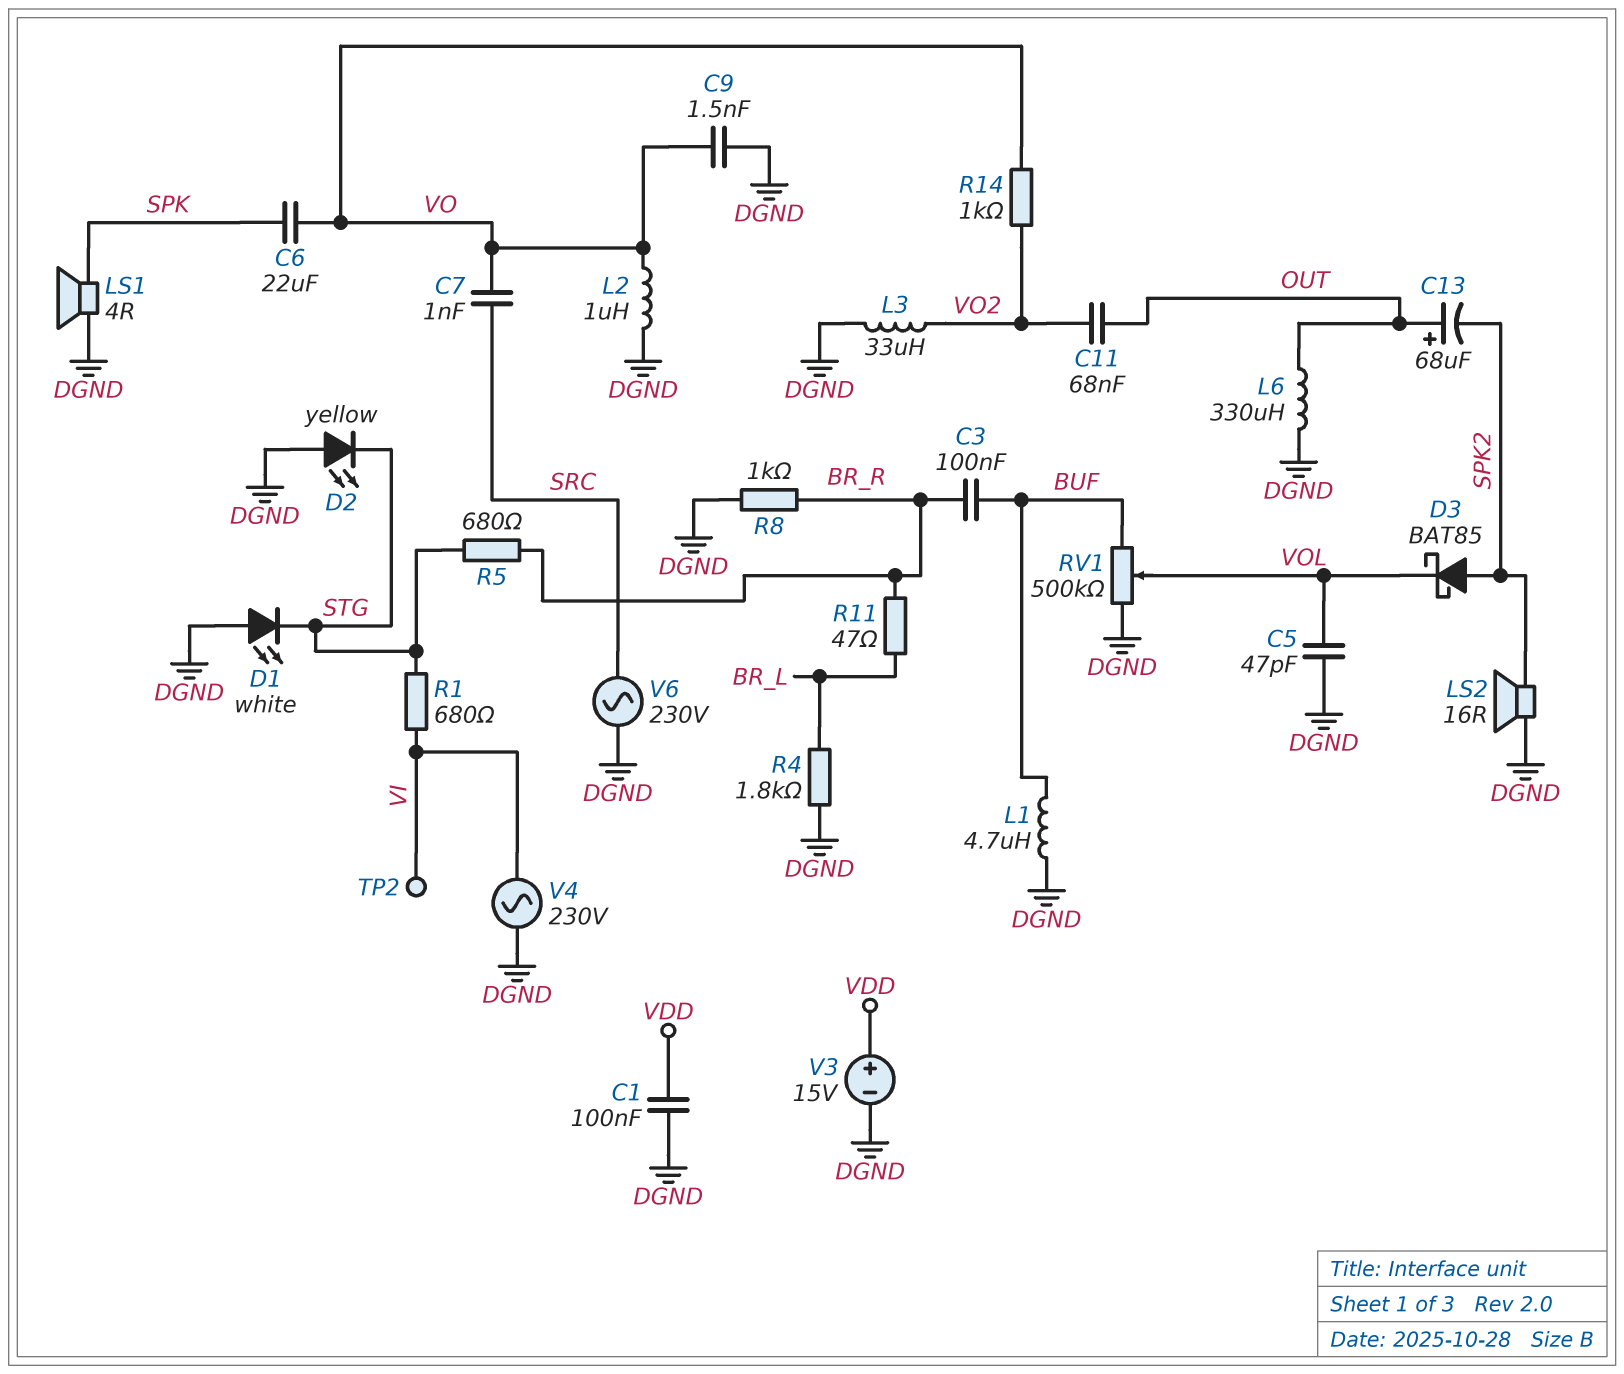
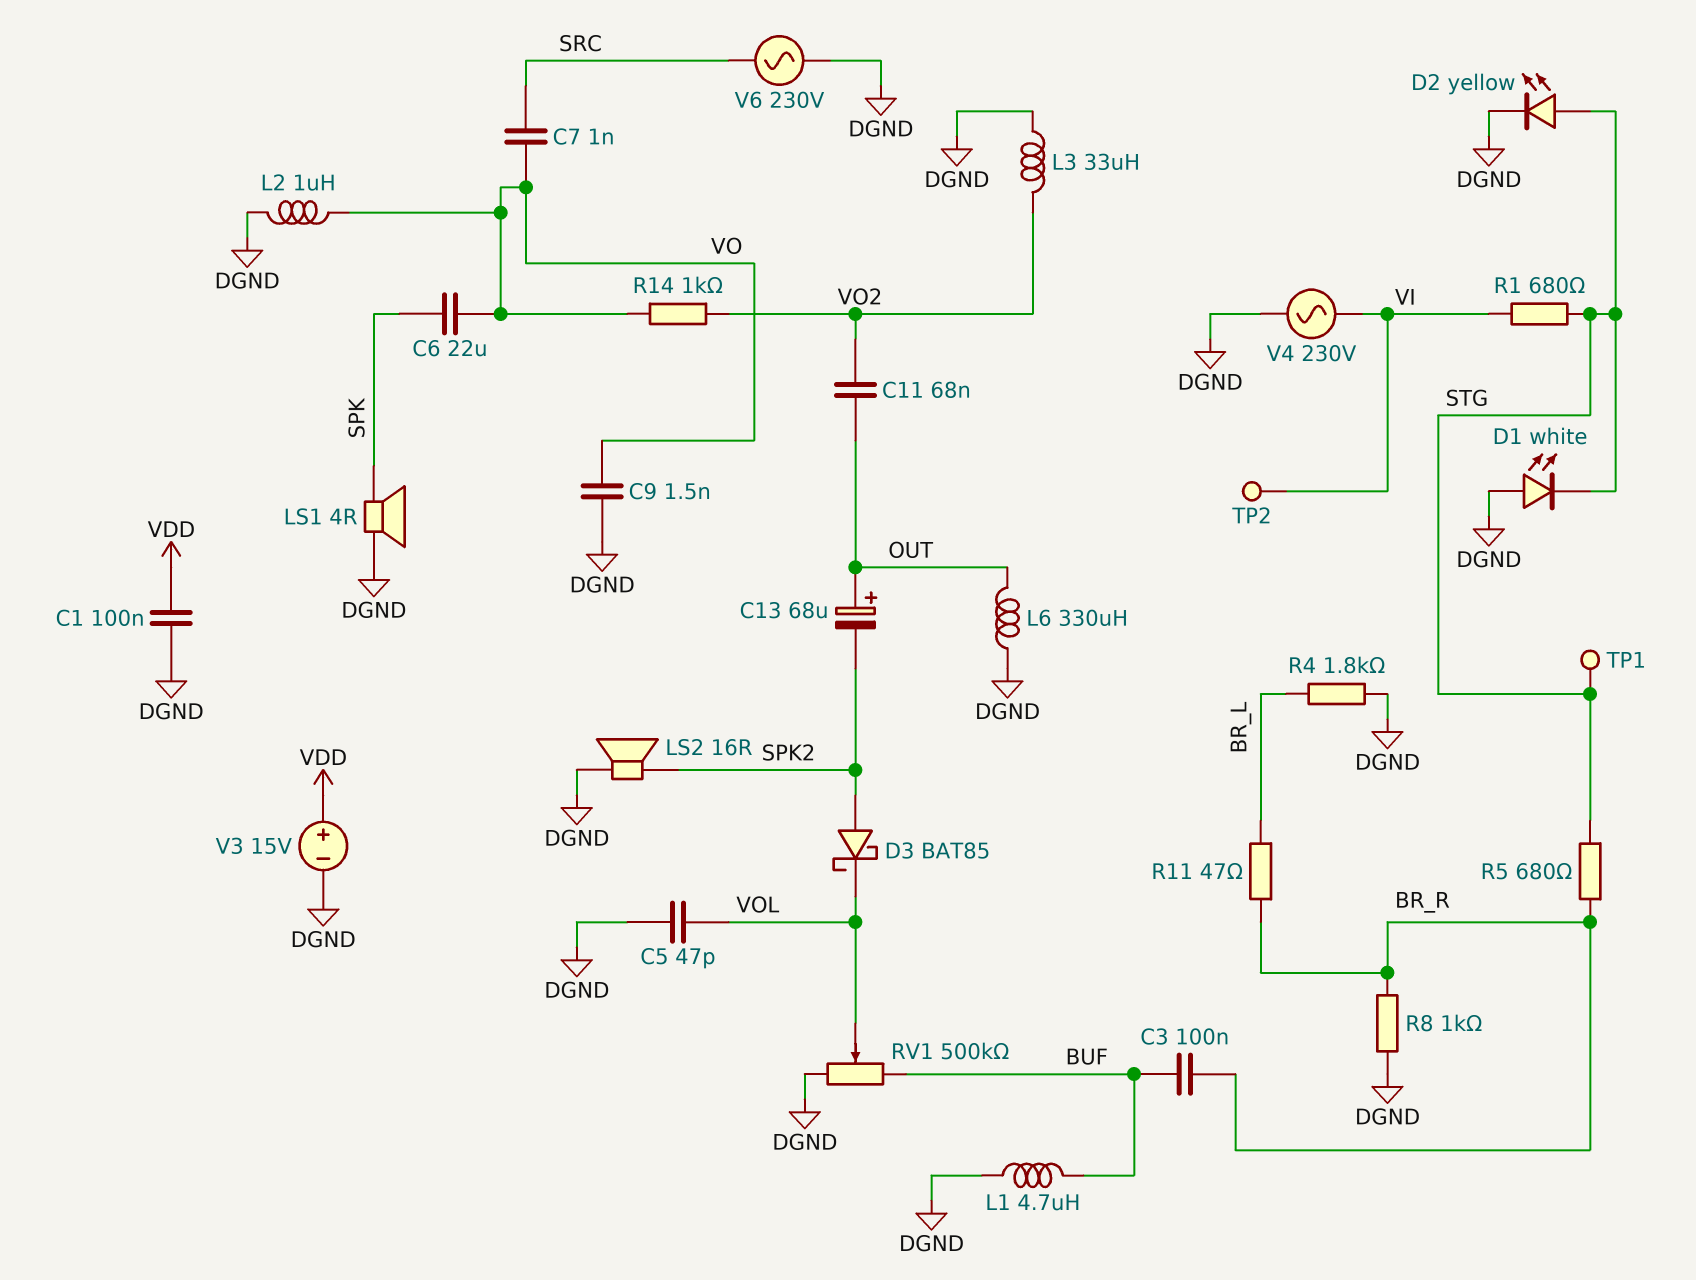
D2: LED yellow (A DGND, K STG) -> LED yellow (A STG, K DGND)
TP1: none -> test point (STG)

